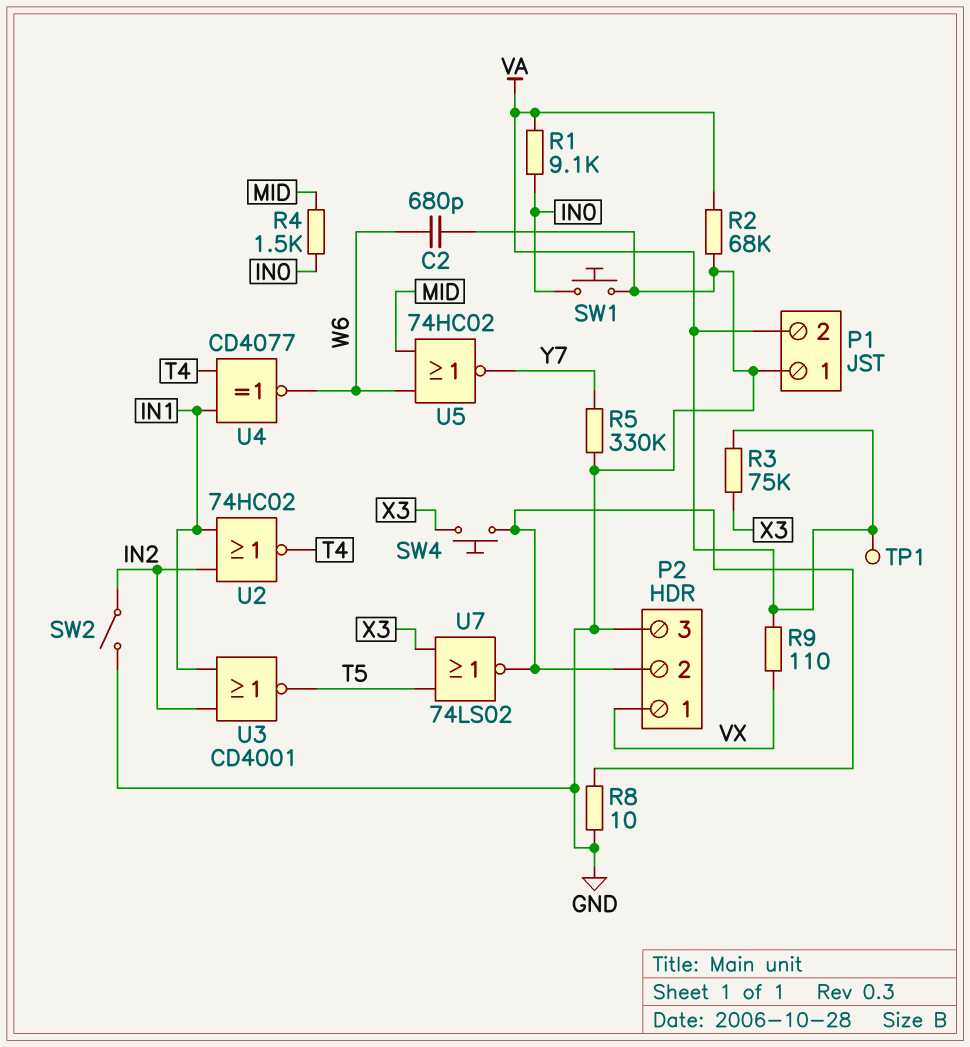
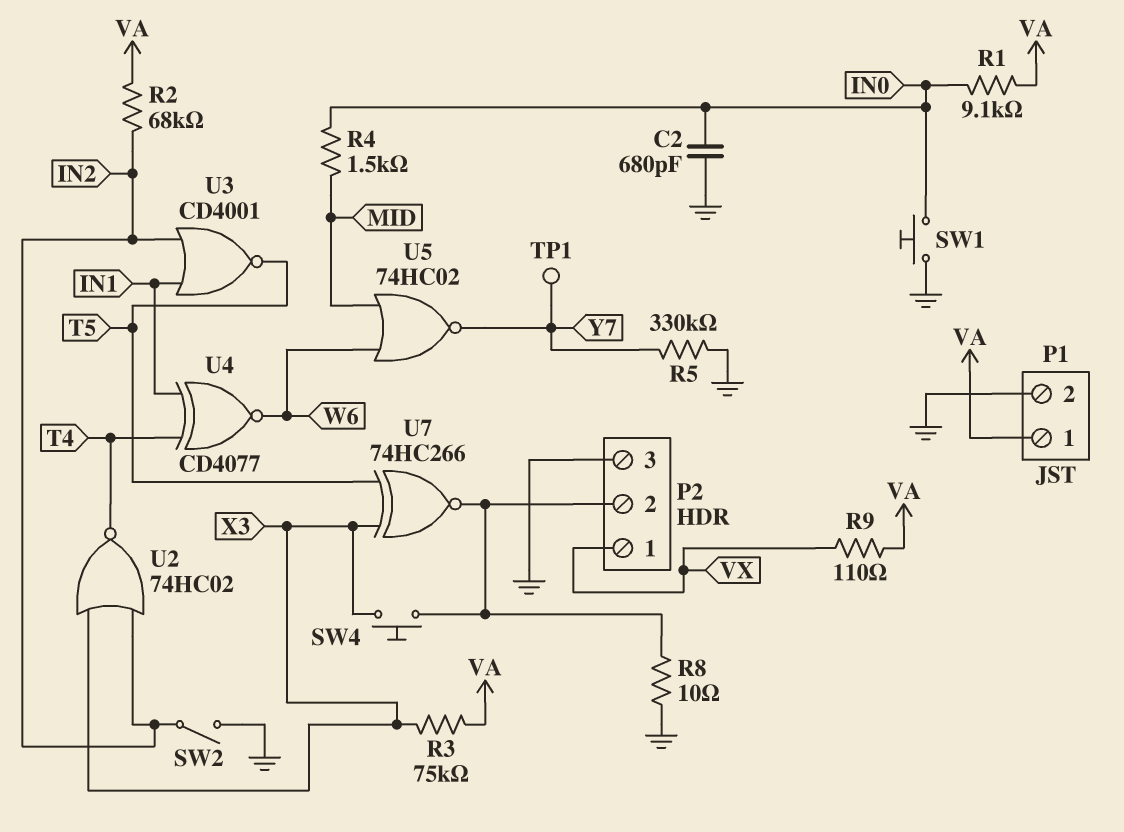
C2: 680pF (GND, W6) -> 680pF (GND, IN0)
P1 pin 1: GND -> VA
P1 pin 2: VA -> GND
R2: 68k (GND, VA) -> 68k (IN2, VA)
TP1: test point (VA) -> test point (Y7)
U2: NOR 74HC02 (in IN1, in IN2, out T4) -> NOR 74HC02 (in IN2, in X3, out T4)
U7: NOR 74LS02 (in T5, in X3, out P2/2) -> XNOR 74HC266 (in T5, in X3, out P2/2)

